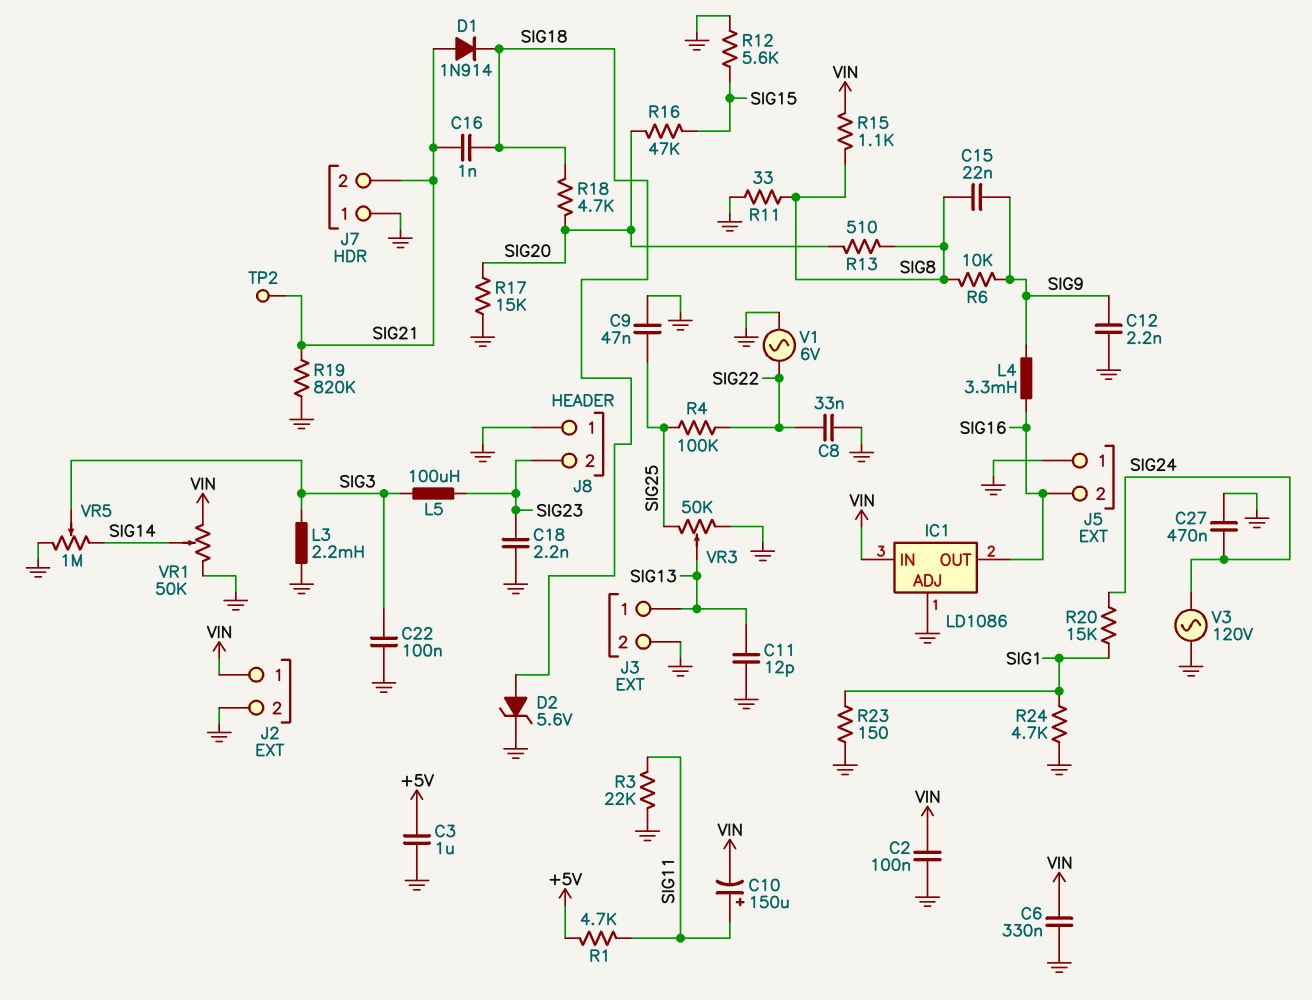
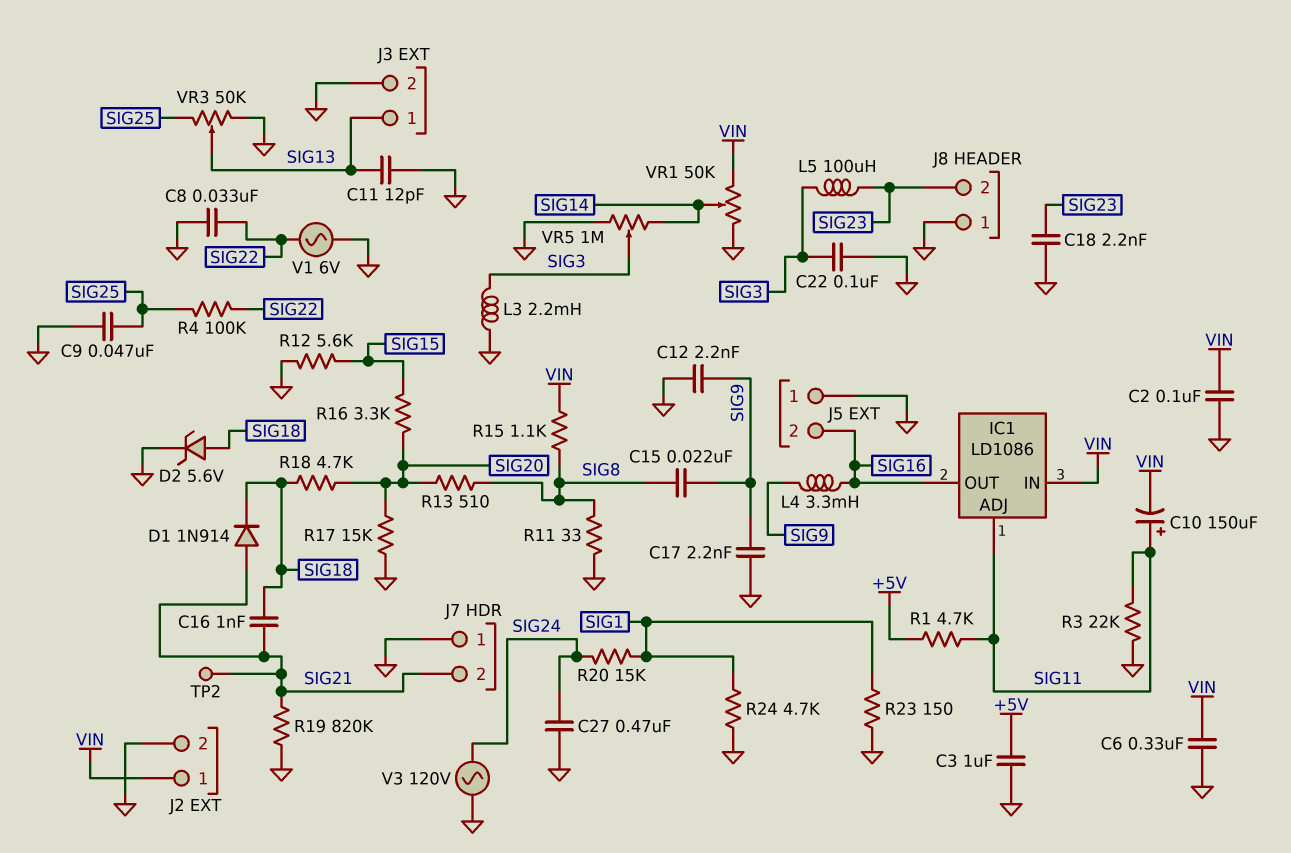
C17: none -> 2.2nF (GND, SIG9)
IC1 pin ADJ: GND -> SIG11
R6: 10k (SIG8, SIG9) -> none
R16: 47k (SIG15, SIG20) -> 3.3k (SIG15, SIG20)

